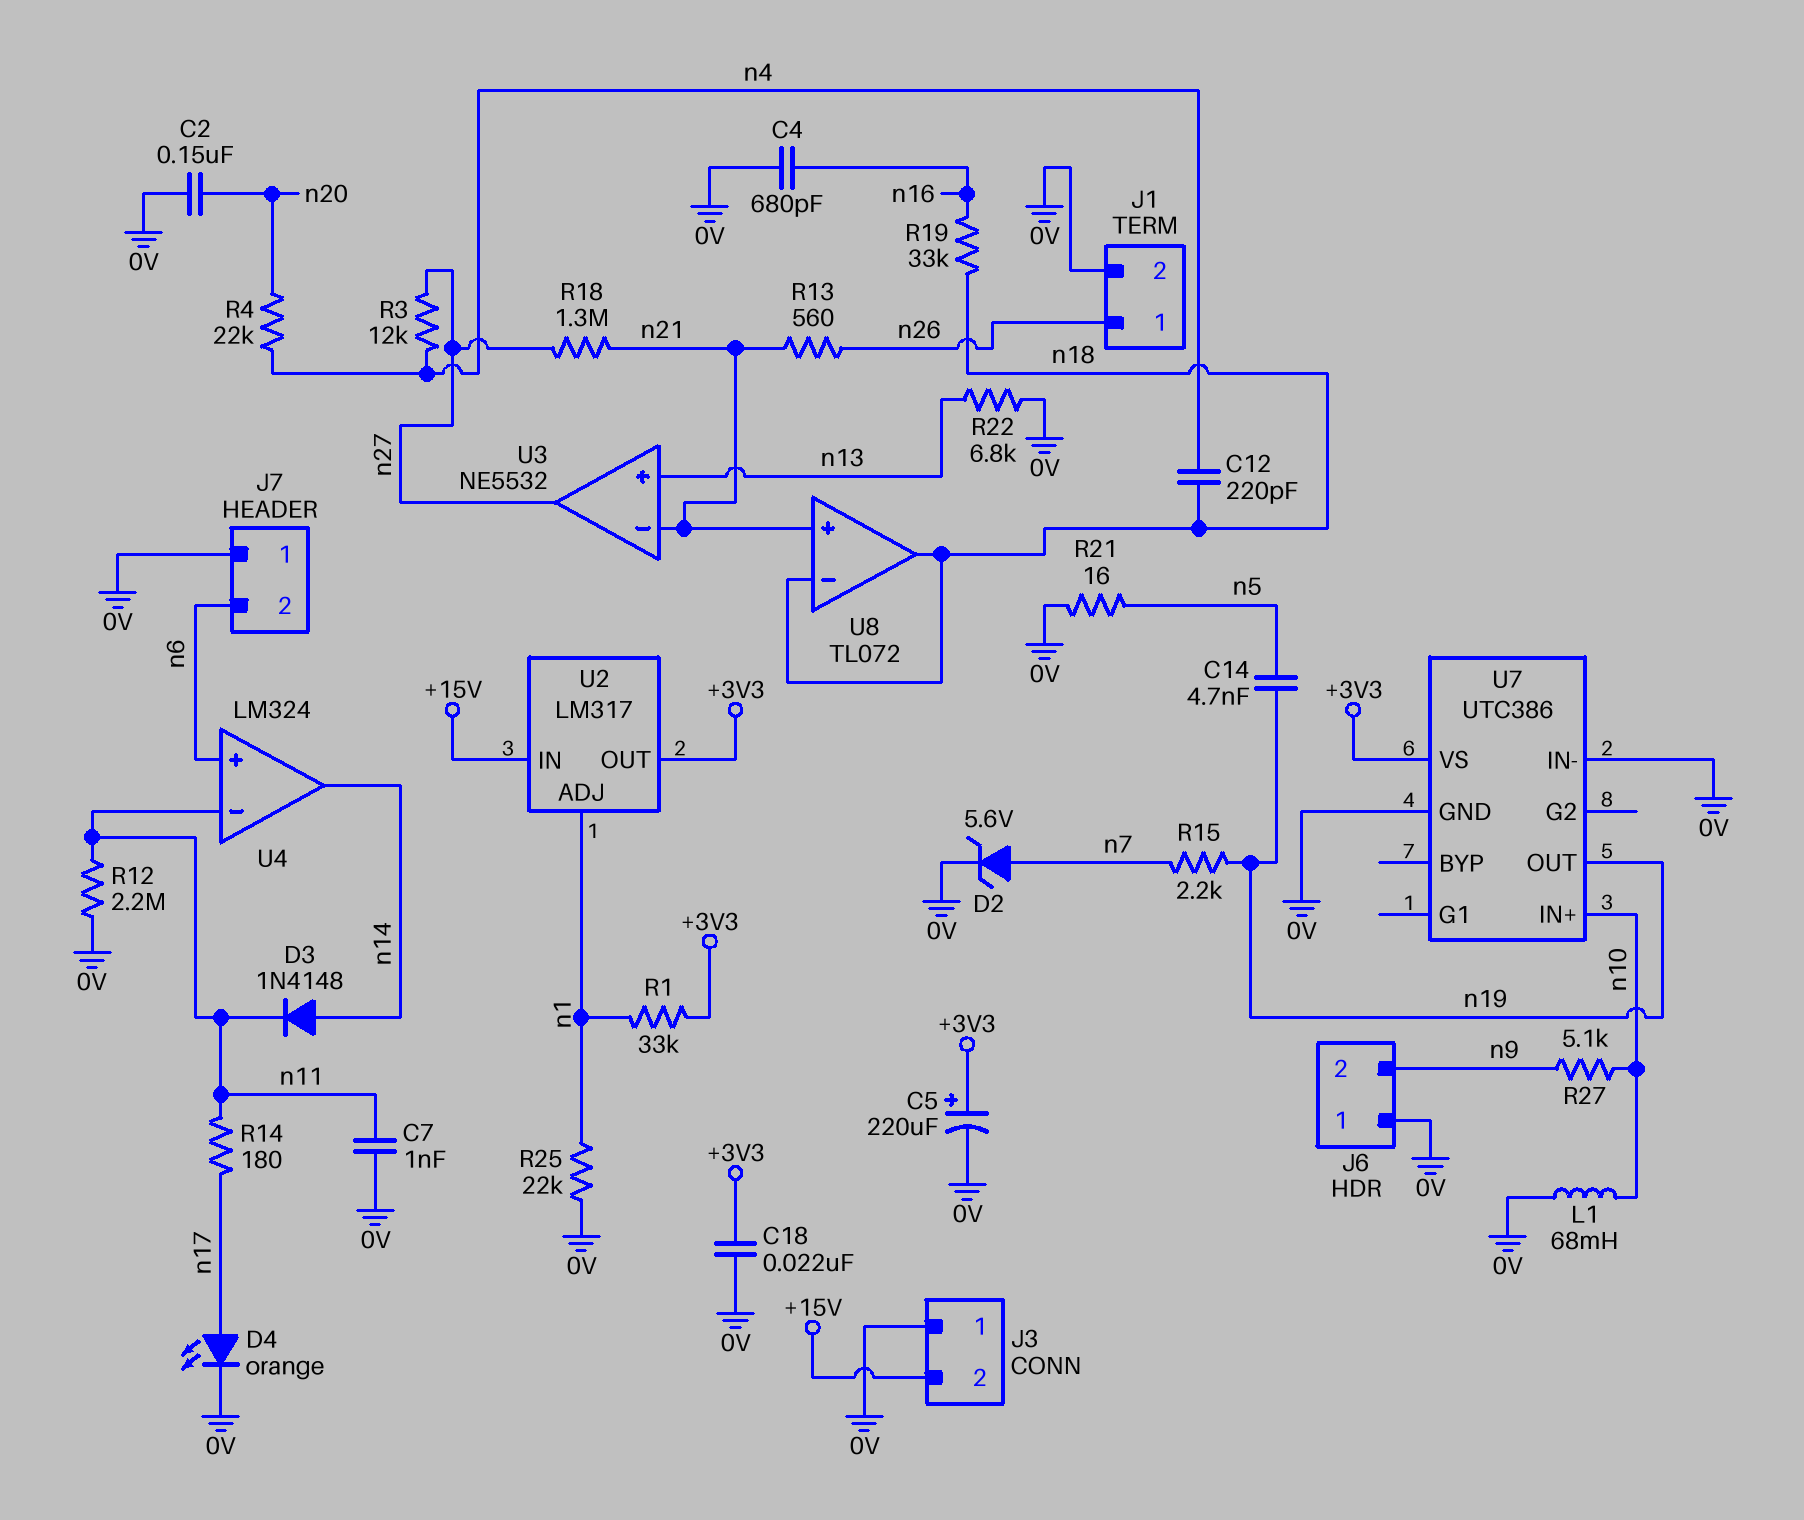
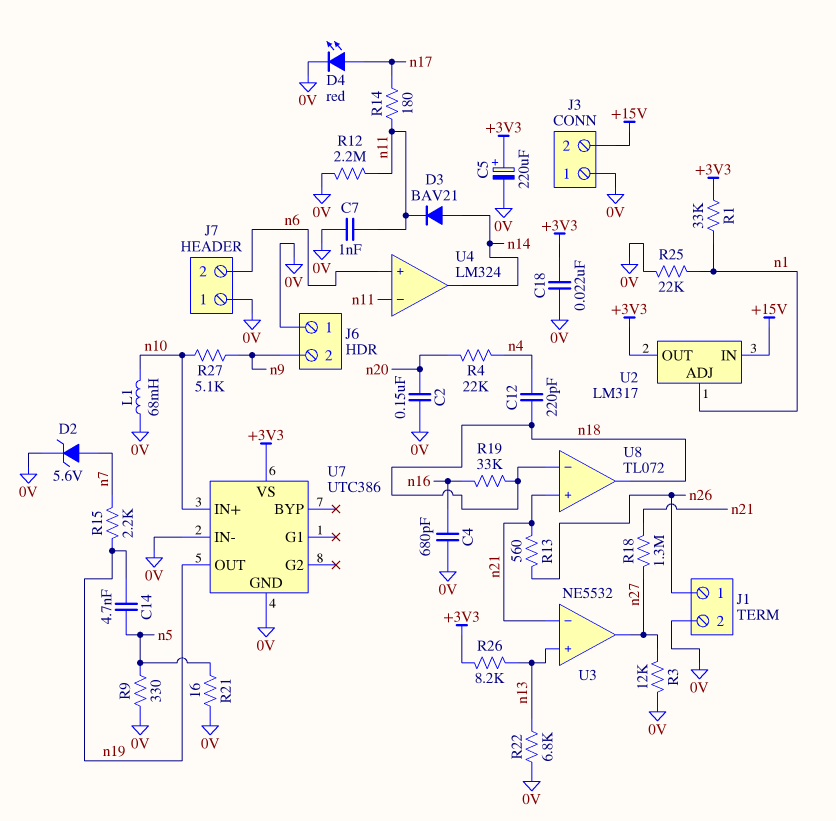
D3: diode 1N4148 (A n14, K n11) -> diode BAV21 (A n14, K n11)
D4: LED orange (A n17, K 0V) -> LED red (A n17, K 0V)
R3: 12k (n4, n27) -> 12k (0V, n27)
R9: none -> 330 (0V, n5)
R26: none -> 8.2k (+3V3, n13)

